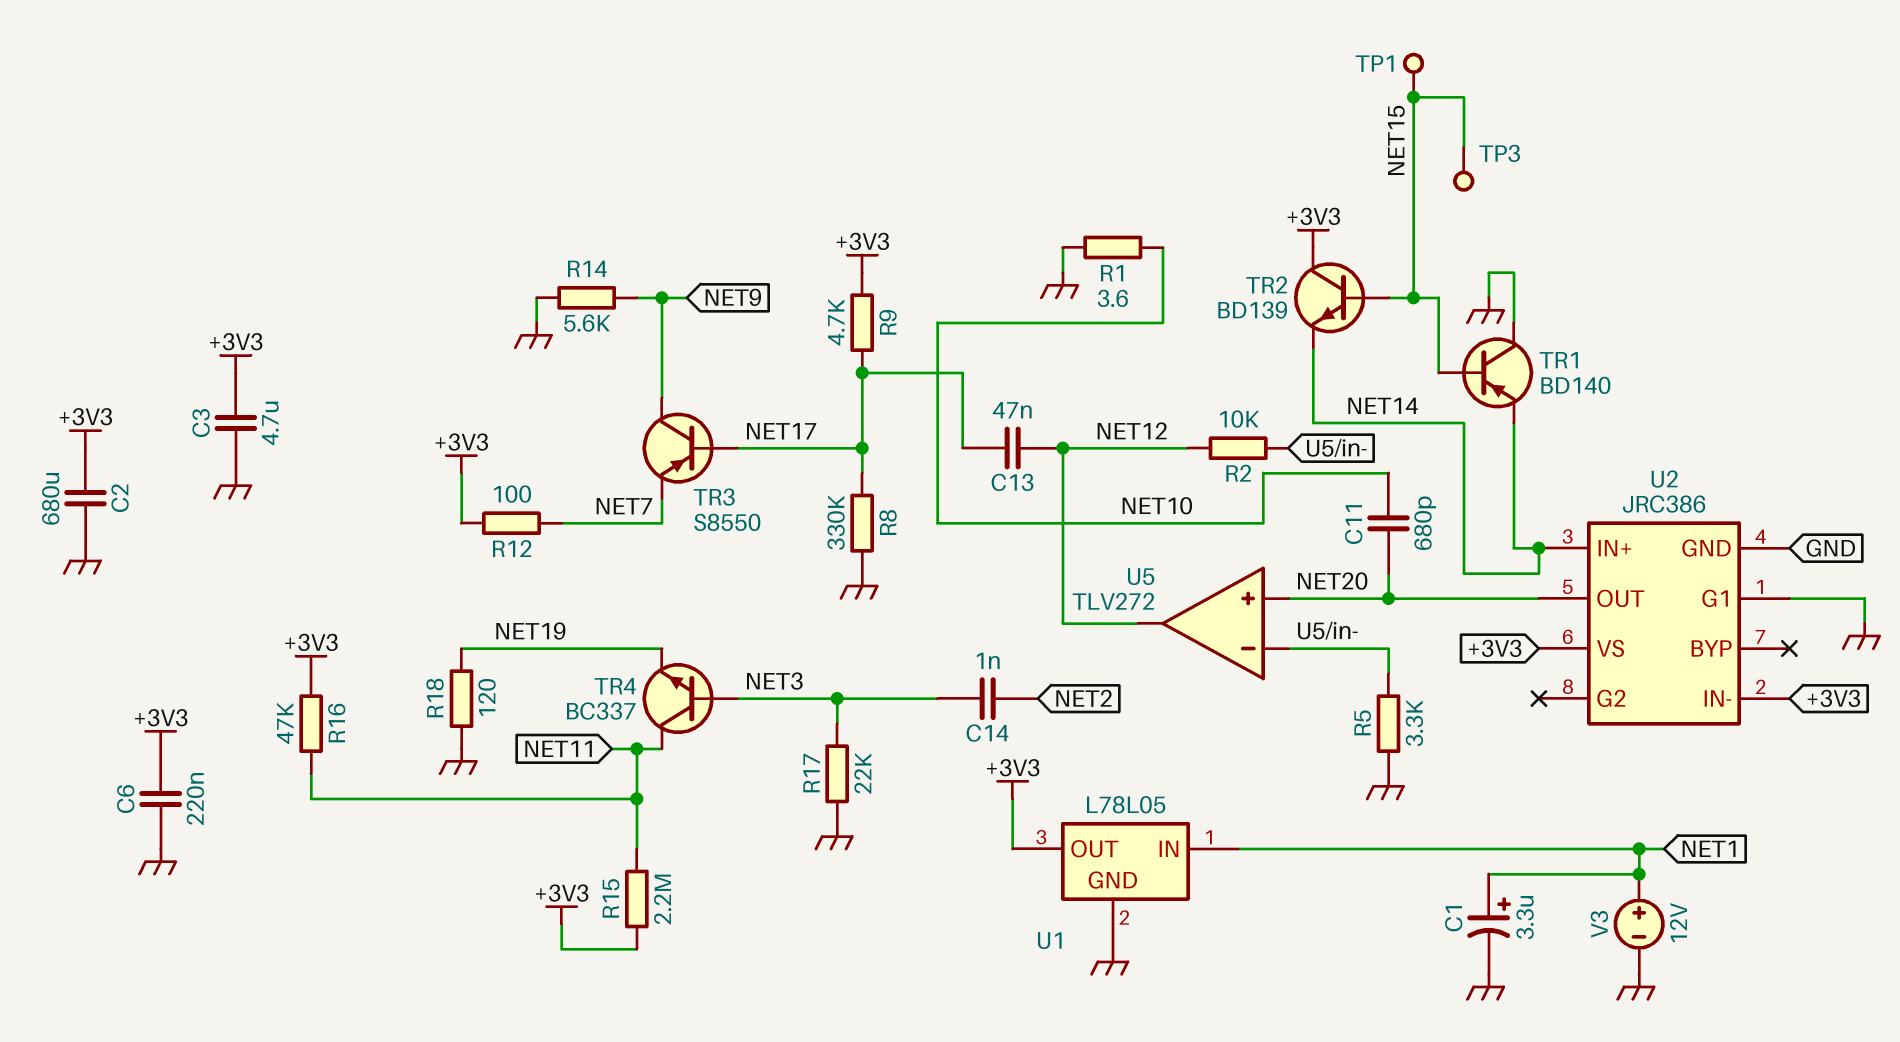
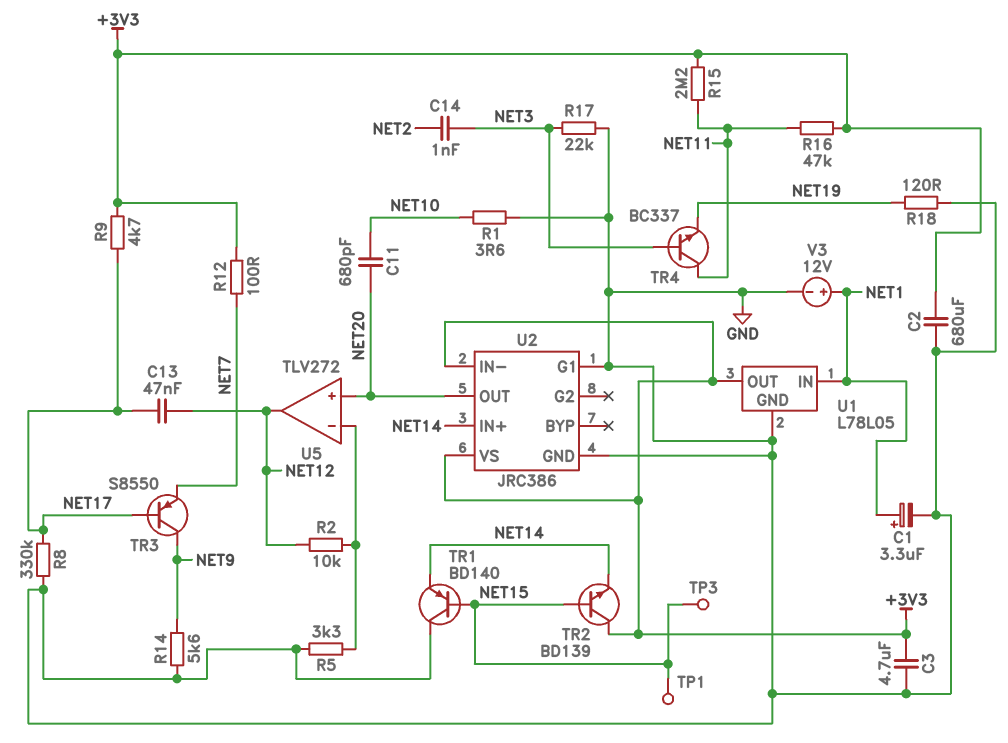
C6: 220nF (+3V3, GND) -> none

